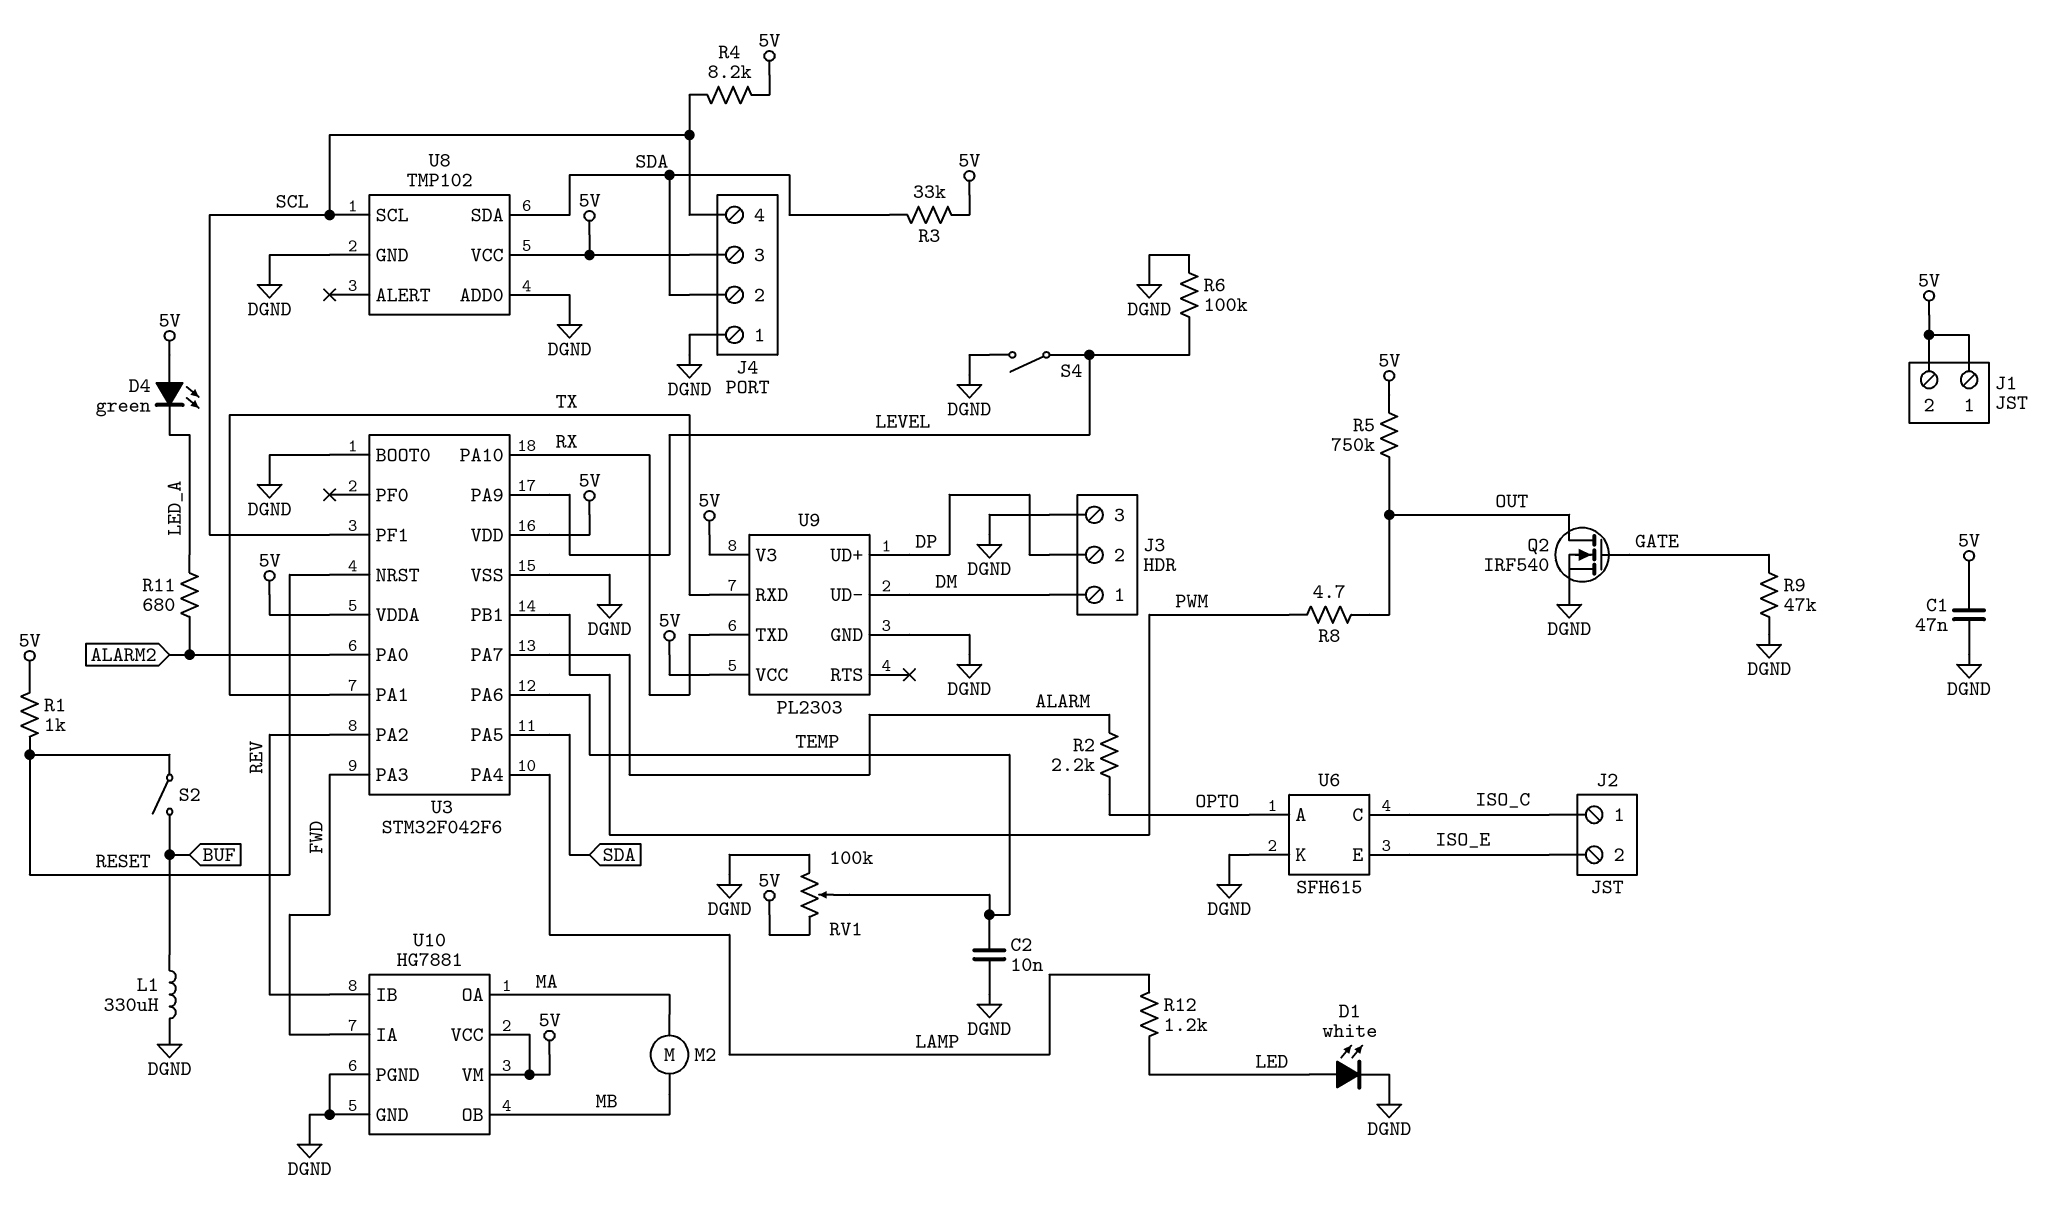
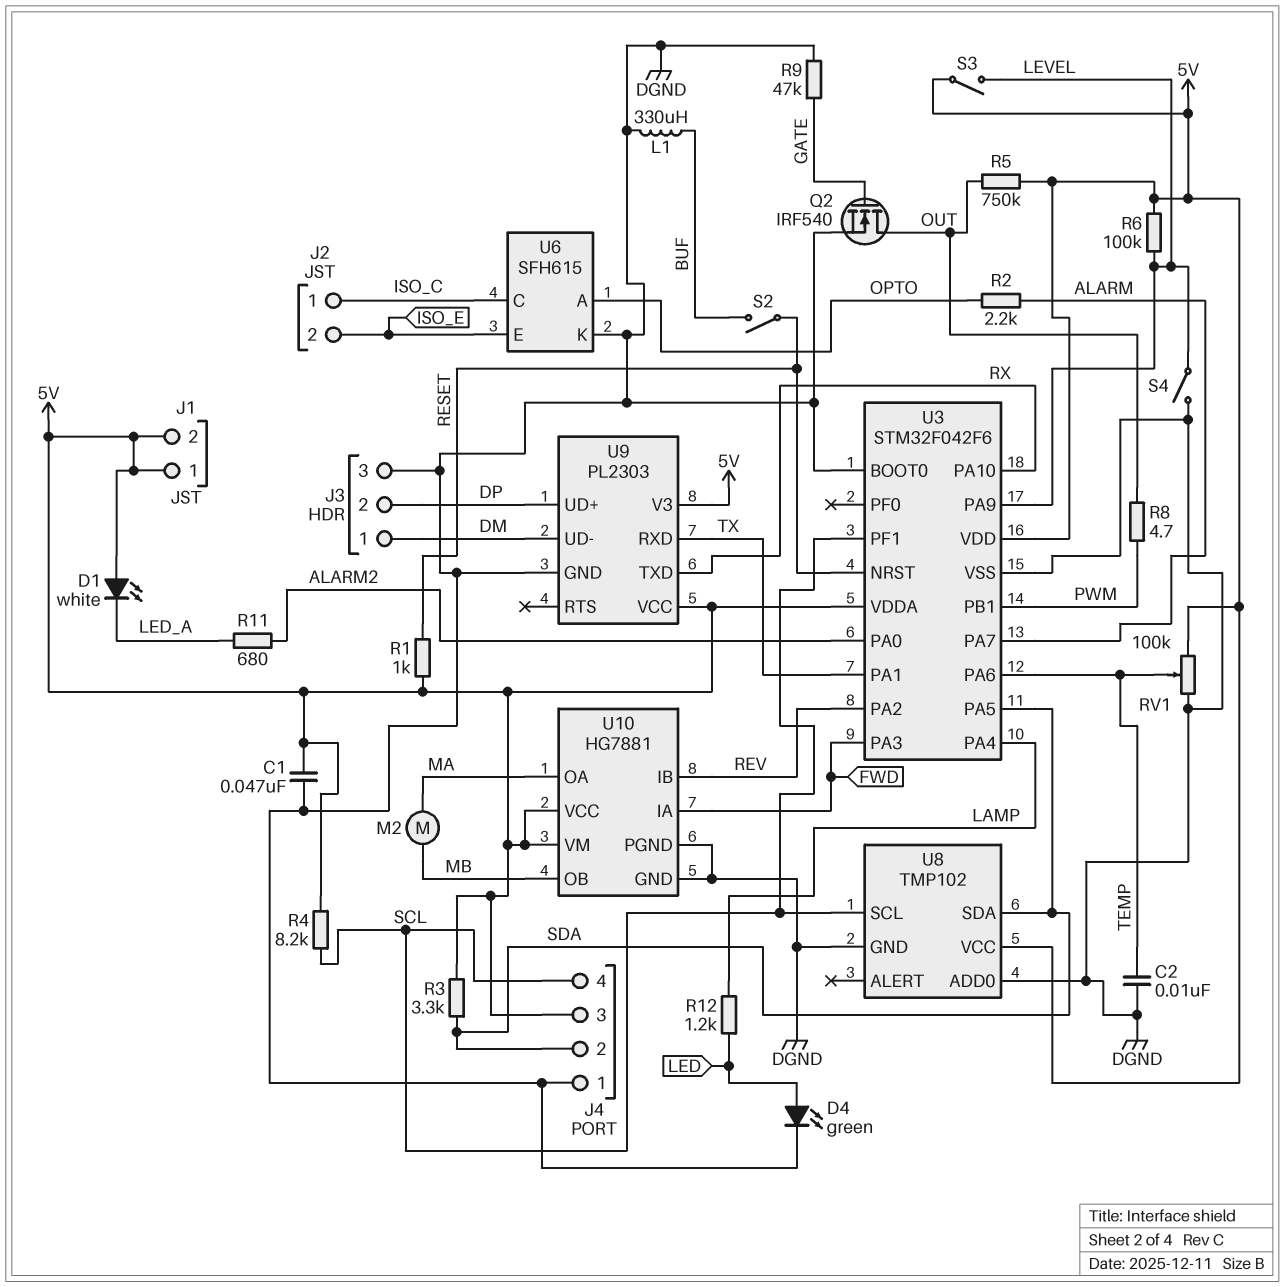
D1: LED white (A LED, K DGND) -> LED white (A 5V, K LED_A)
D4: LED green (A 5V, K LED_A) -> LED green (A LED, K DGND)
R3: 33k (5V, SDA) -> 3.3k (5V, SDA)
R6: 100k (DGND, LEVEL) -> 100k (5V, LEVEL)
S3: none -> switch (5V, LEVEL)

